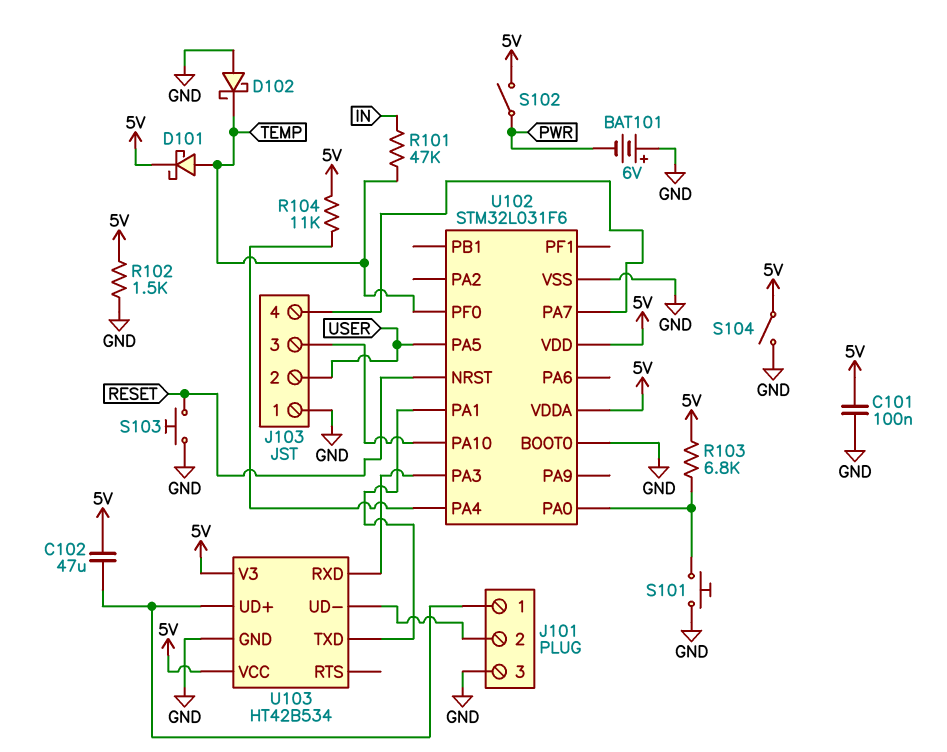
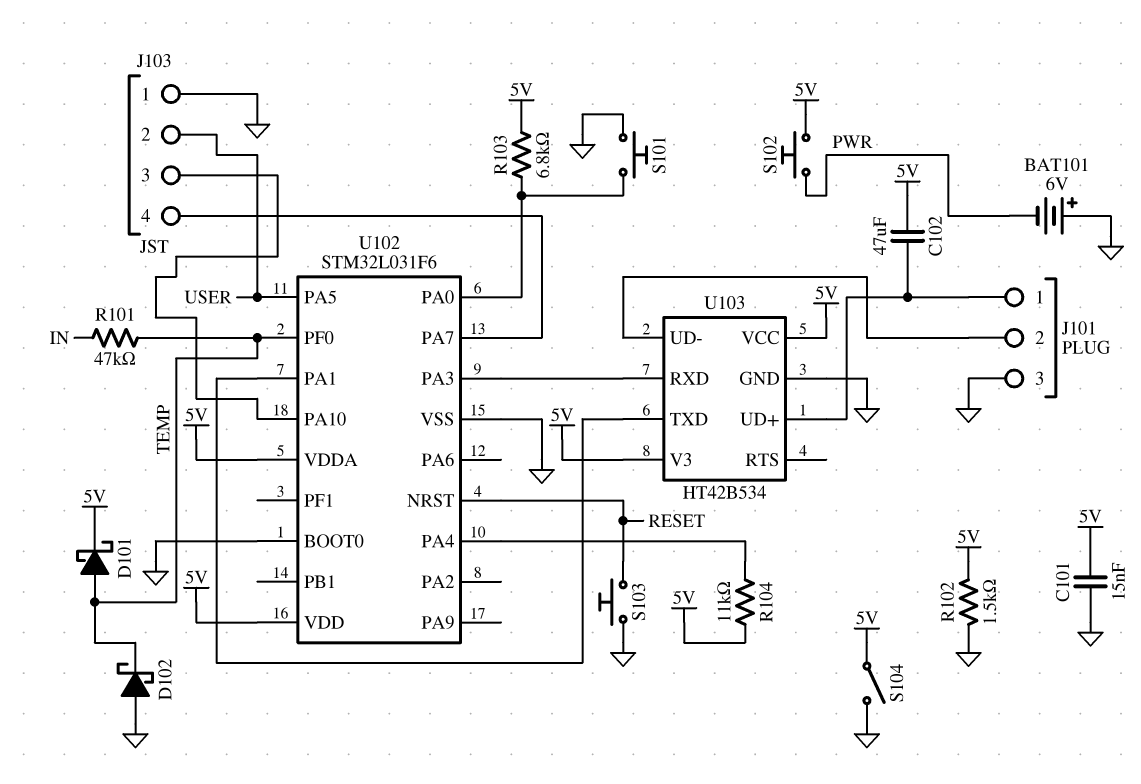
C101: 100nF (5V, GND) -> 15nF (5V, GND)
S102: switch (5V, PWR) -> button (5V, PWR)

